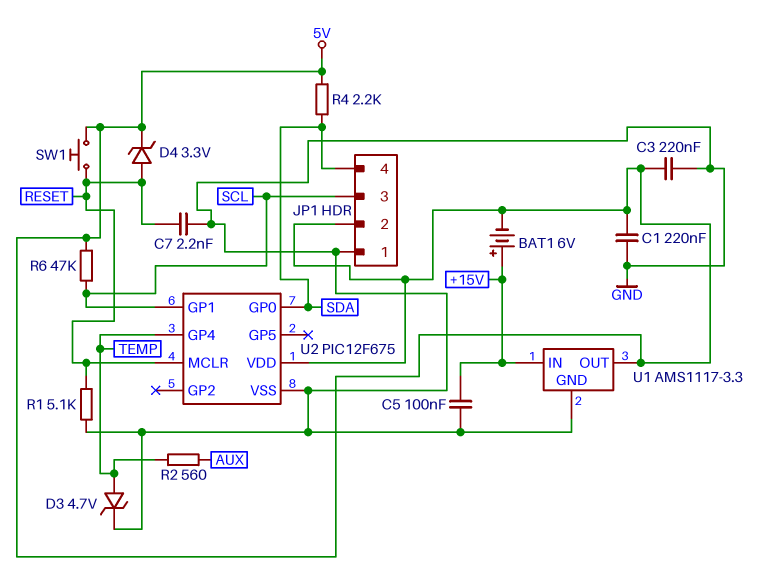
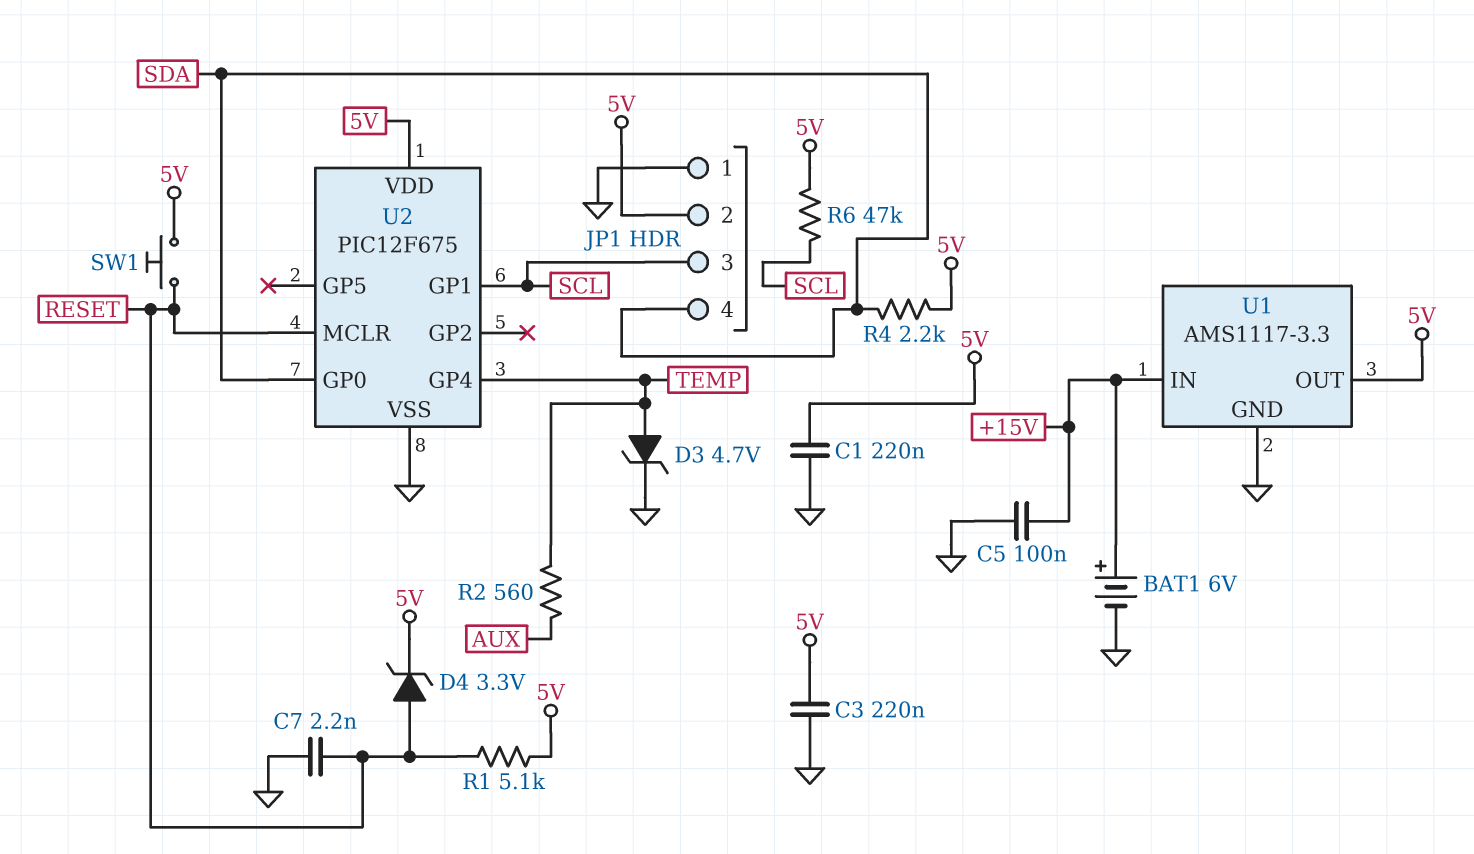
BAT1: 6V (plus +15V, minus 5V) -> 6V (plus +15V, minus GND)
R1: 5.1k (GND, RESET) -> 5.1k (5V, RESET)

